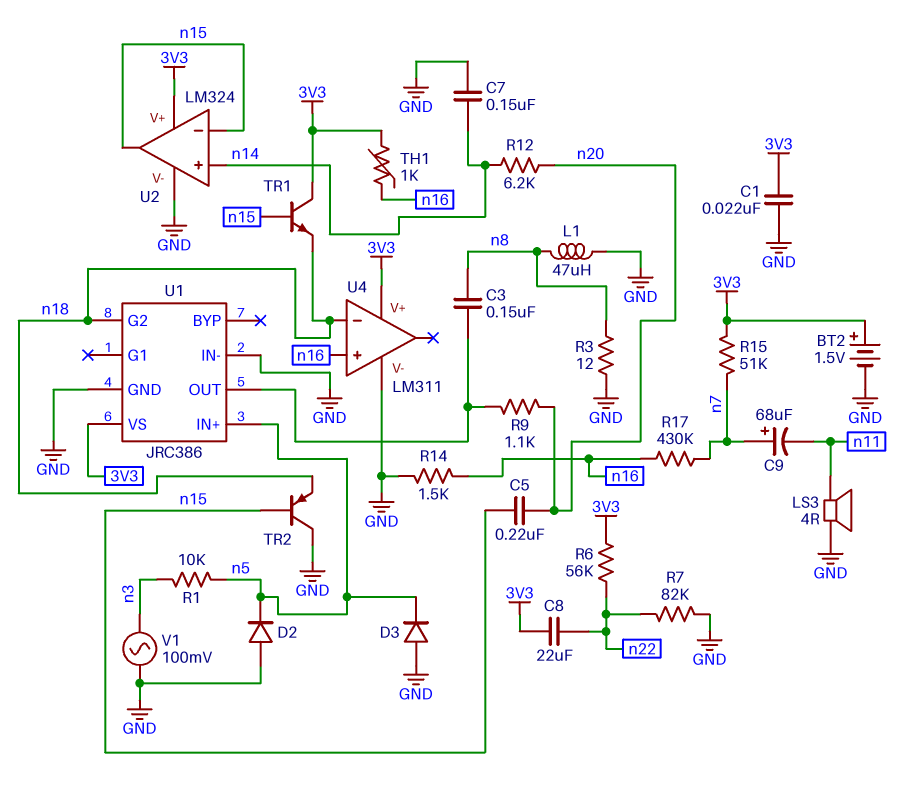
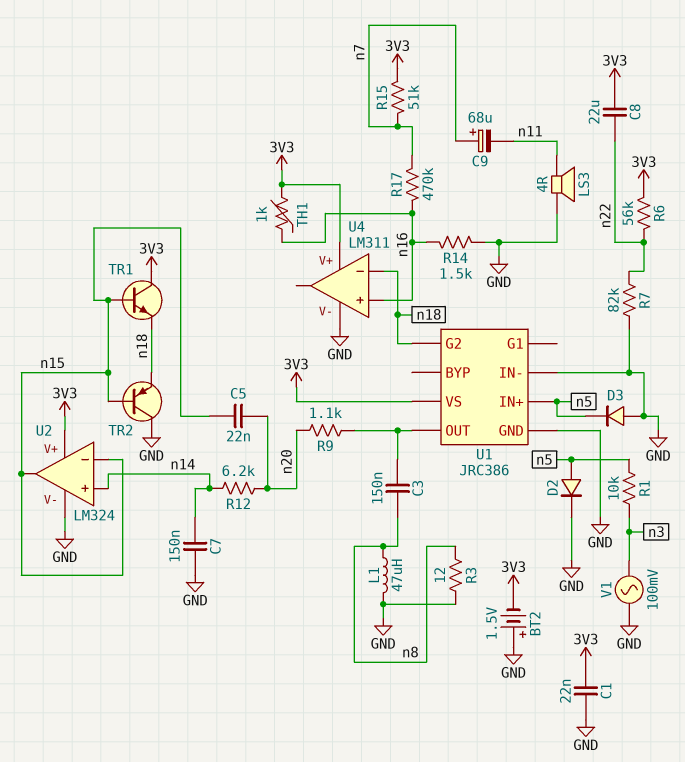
BT2: 1.5V (plus 3V3, minus GND) -> 1.5V (plus GND, minus 3V3)
C5: 220nF (n15, n20) -> 22nF (n15, n20)
D2: diode (A GND, K n5) -> diode (A n5, K GND)
R17: 430k (n7, n16) -> 470k (n7, n16)

